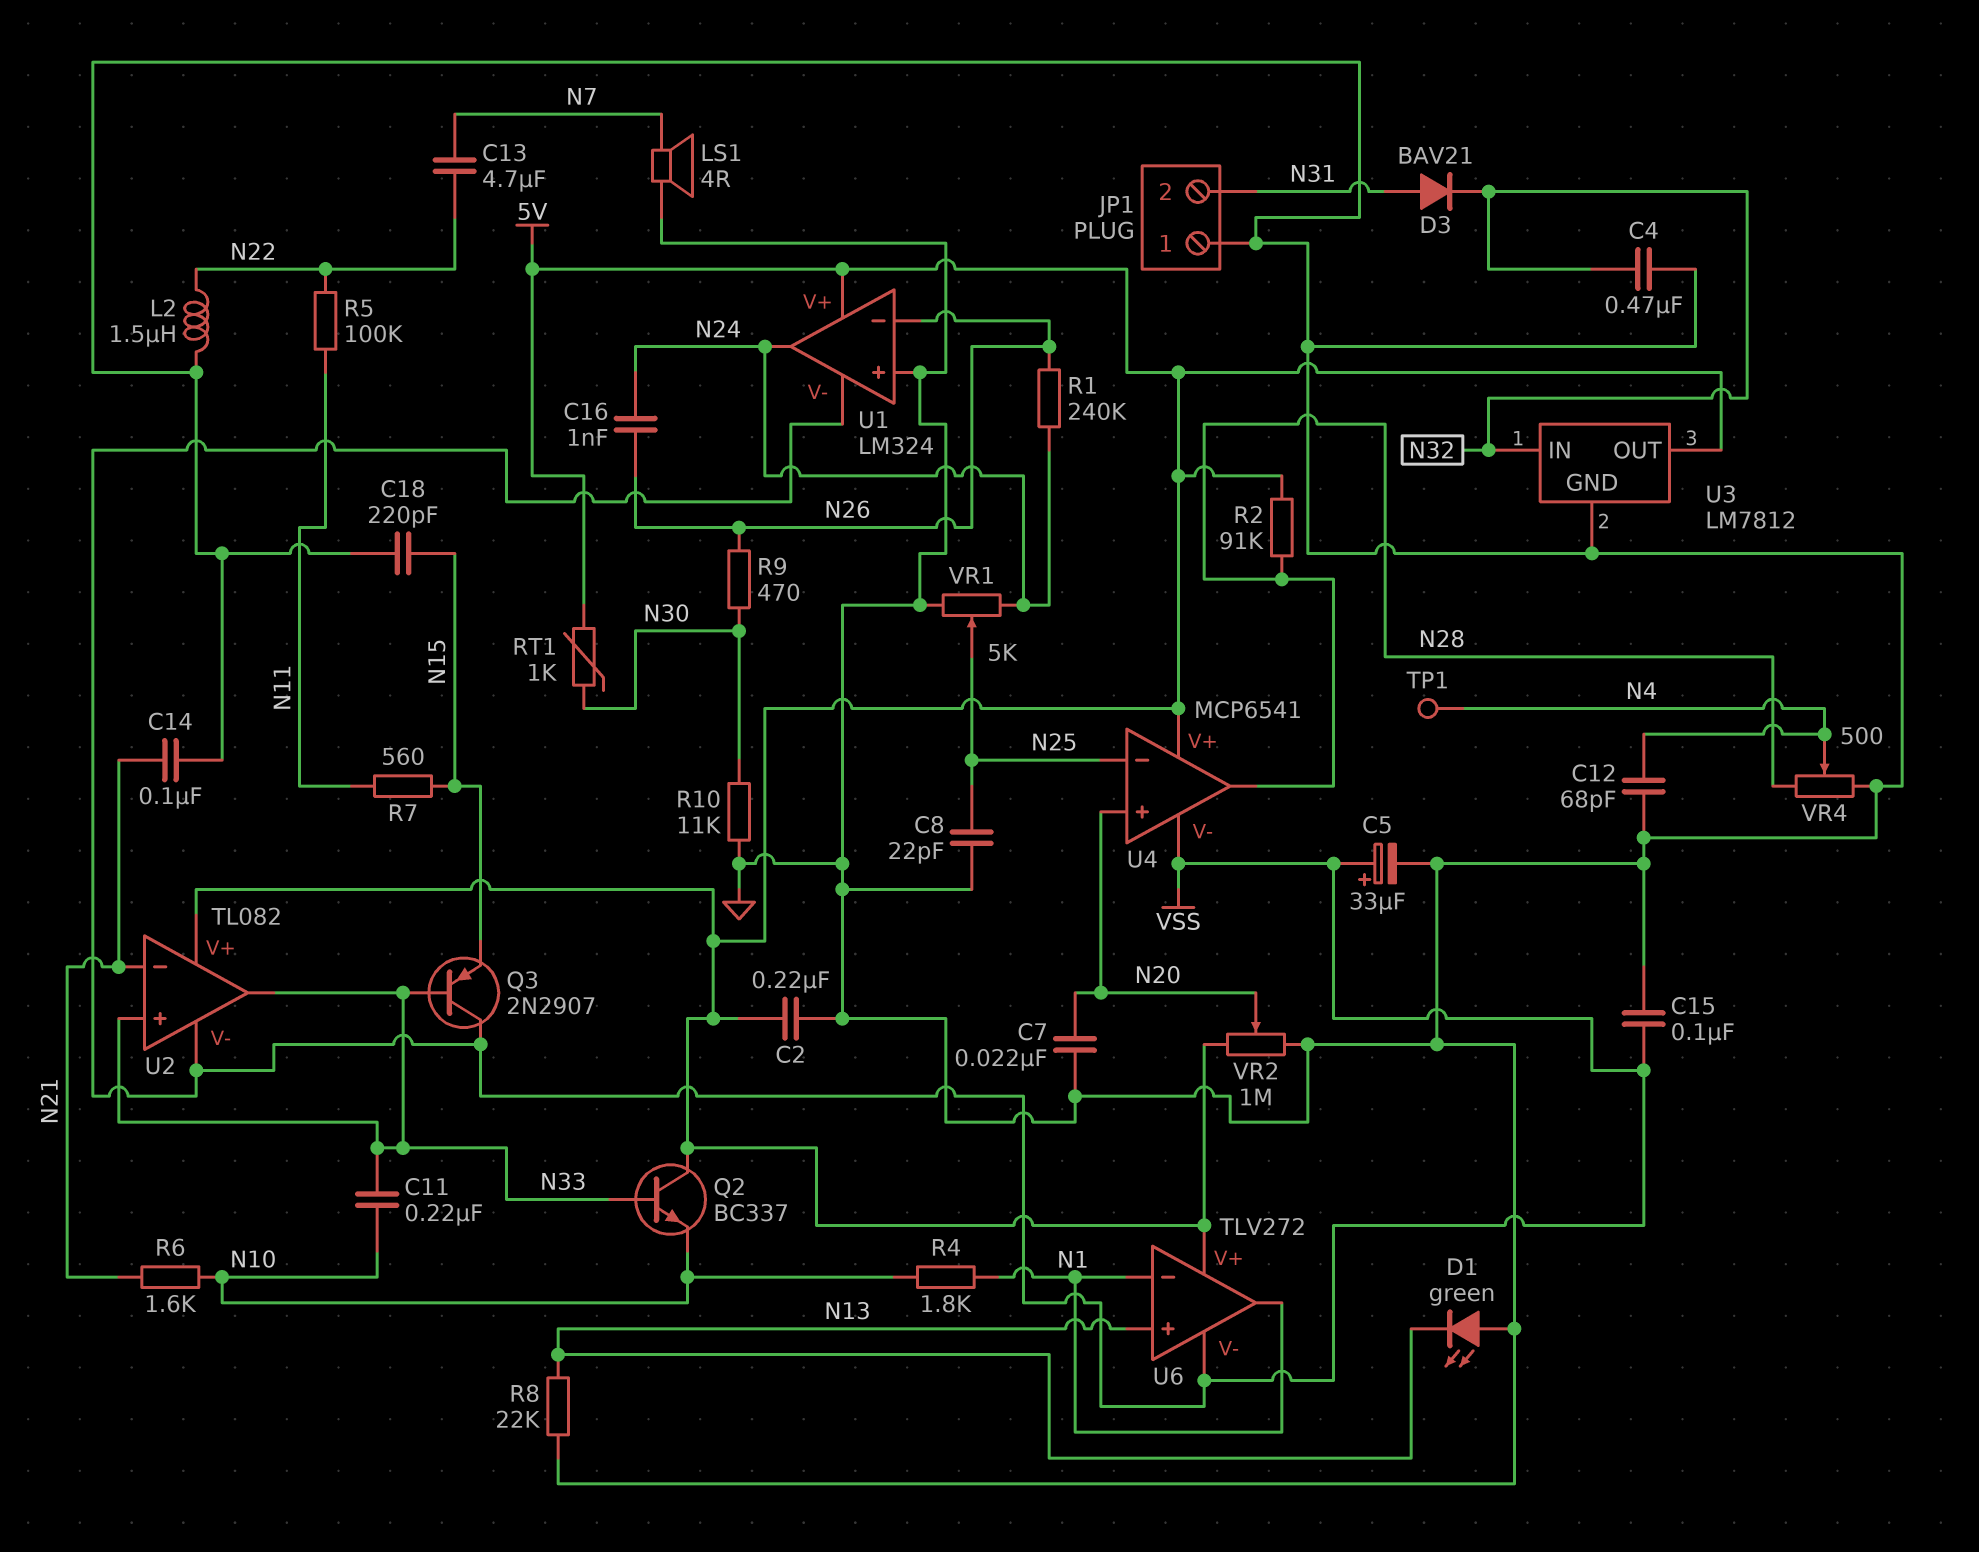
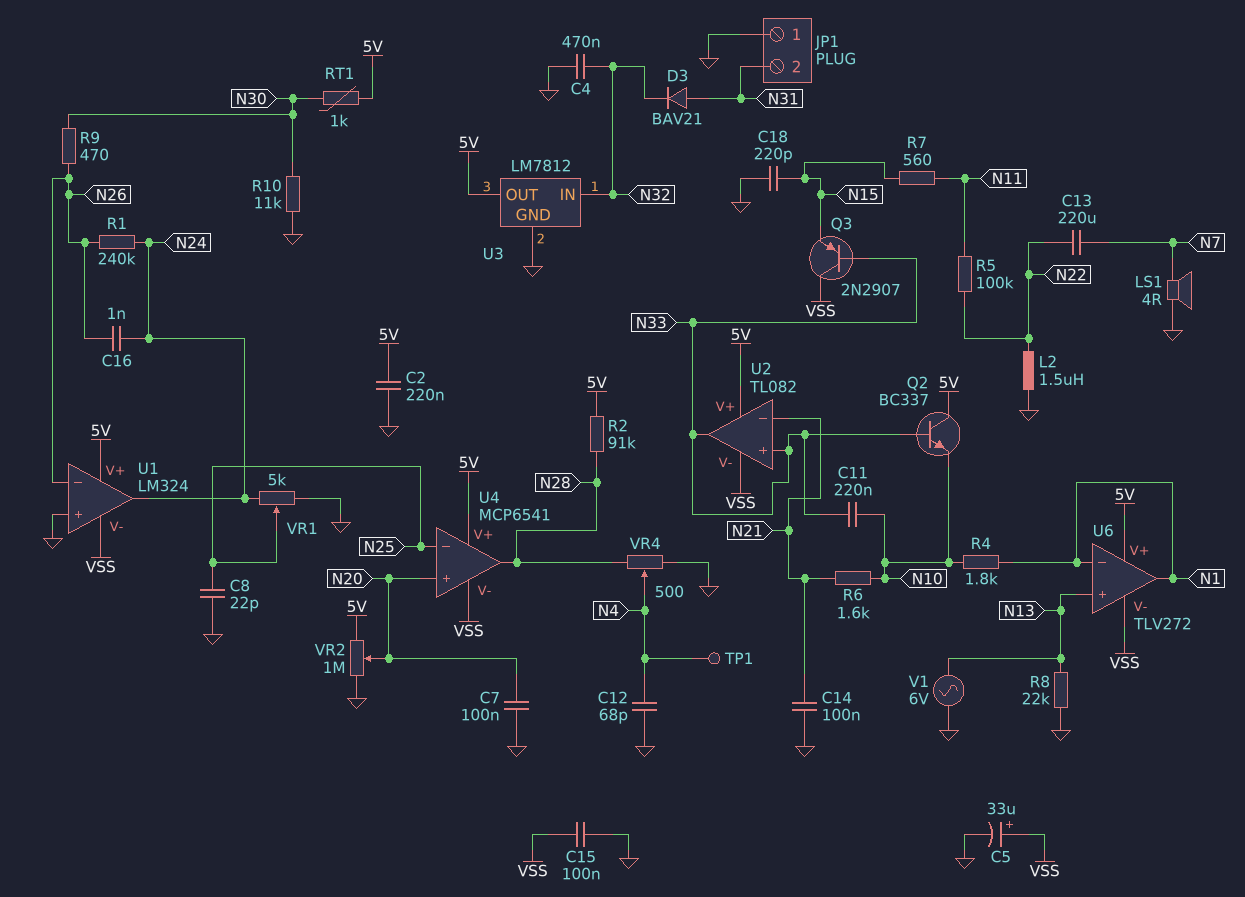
C7: 22nF (GND, N20) -> 100nF (GND, N20)
C13: 4.7uF (N7, N22) -> 220uF (N7, N22)
D1: LED green (A GND, K N13) -> none
V1: none -> AC 6V (GND, N13)

